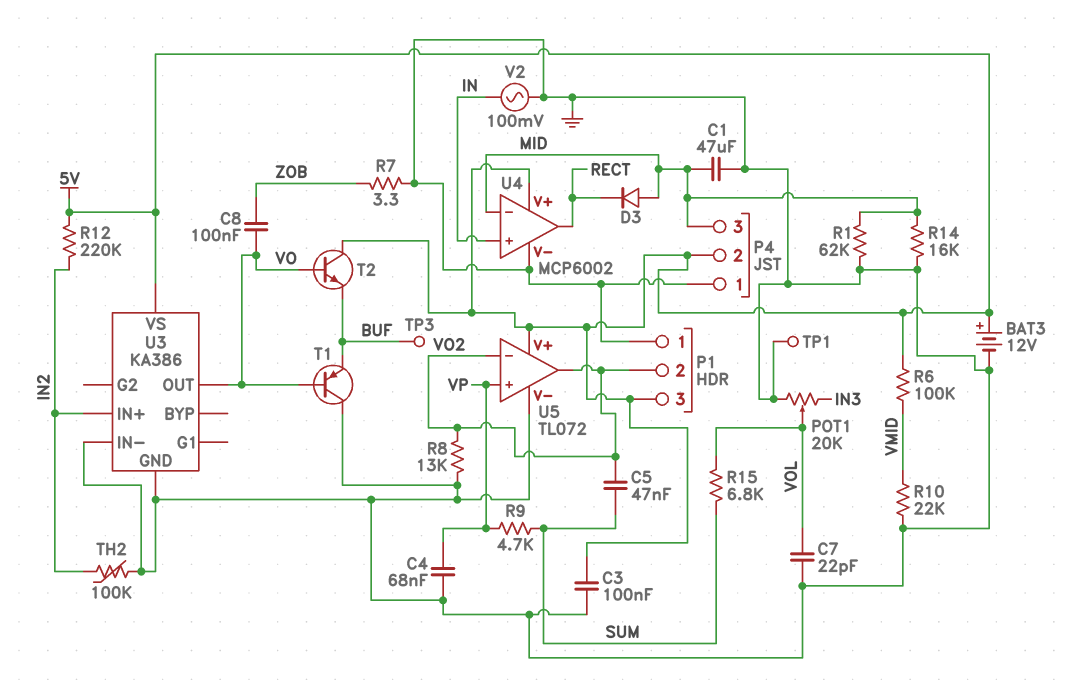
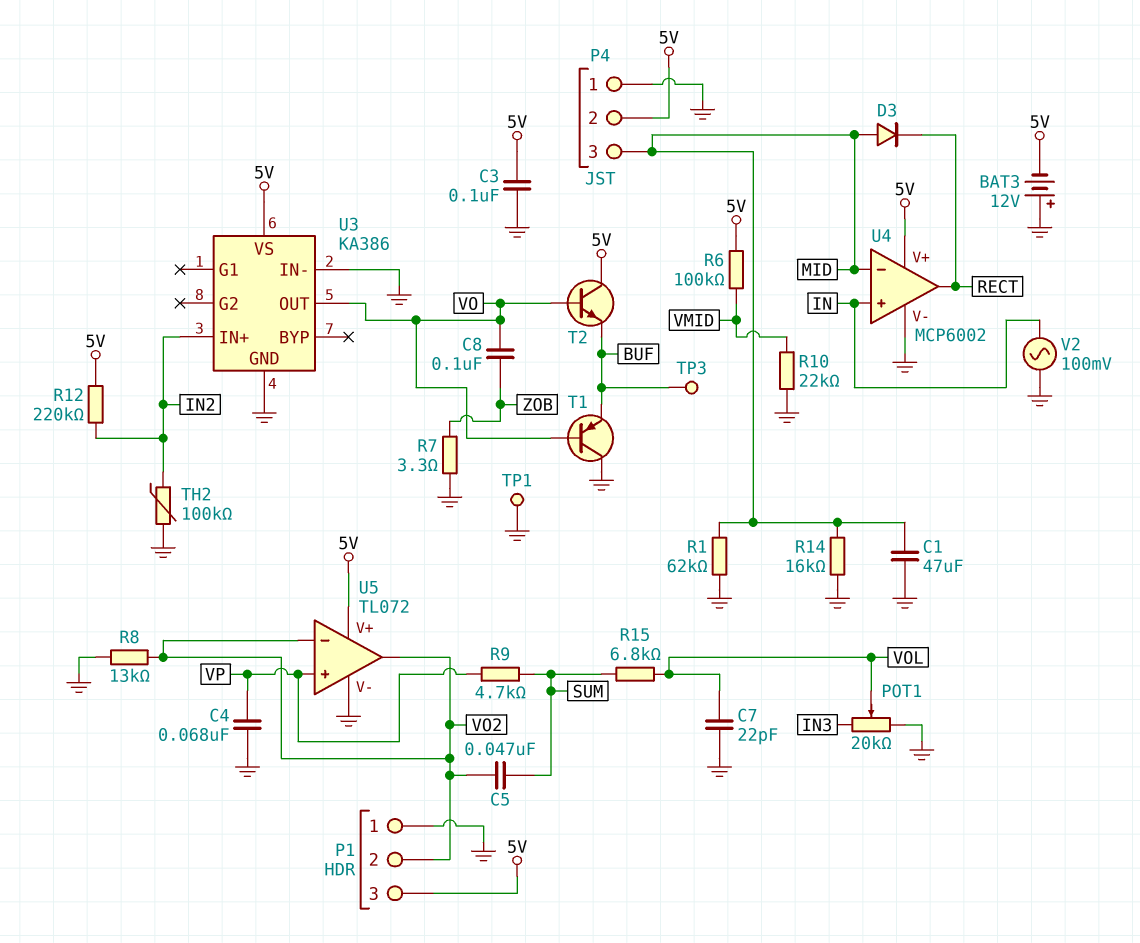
BAT3: 12V (plus 5V, minus GND) -> 12V (plus GND, minus 5V)

